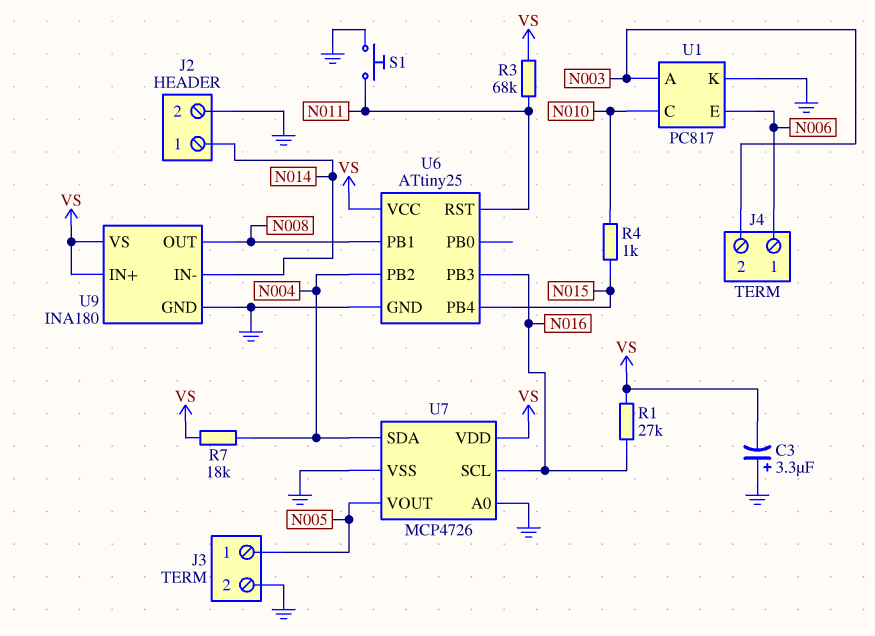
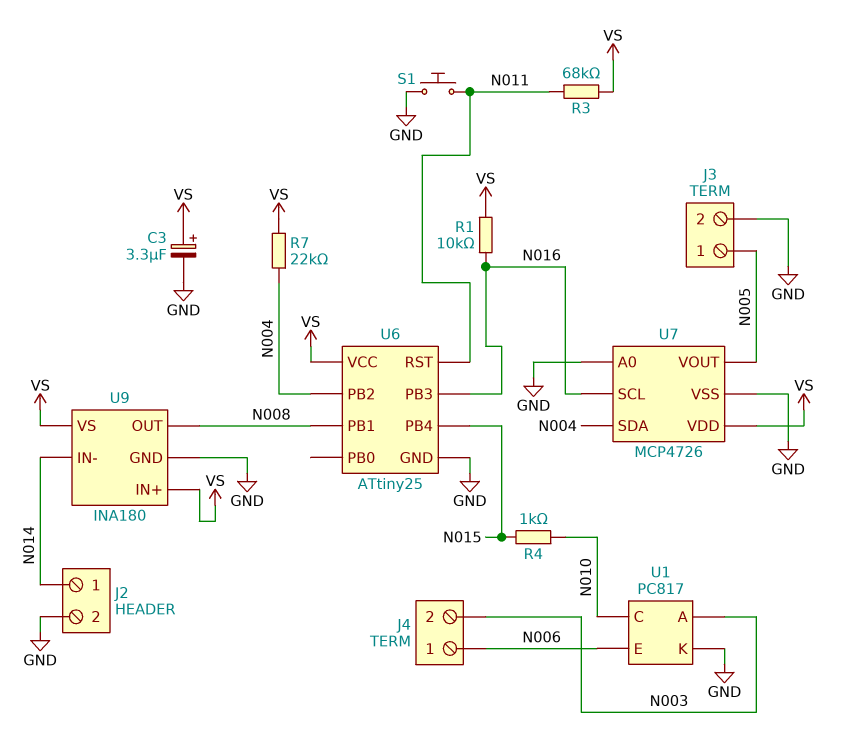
C3: 3.3uF (plus GND, minus VS) -> 3.3uF (plus VS, minus GND)
R1: 27k (N016, VS) -> 10k (N016, VS)
R7: 18k (N004, VS) -> 22k (N004, VS)

